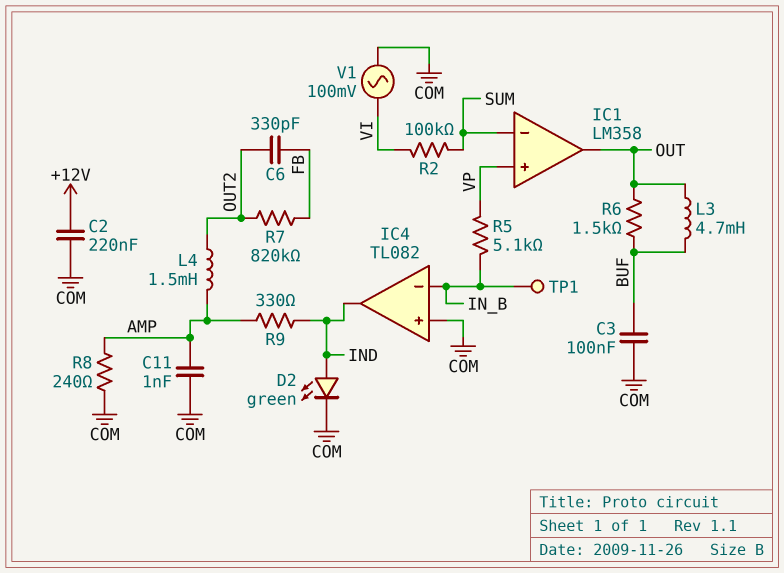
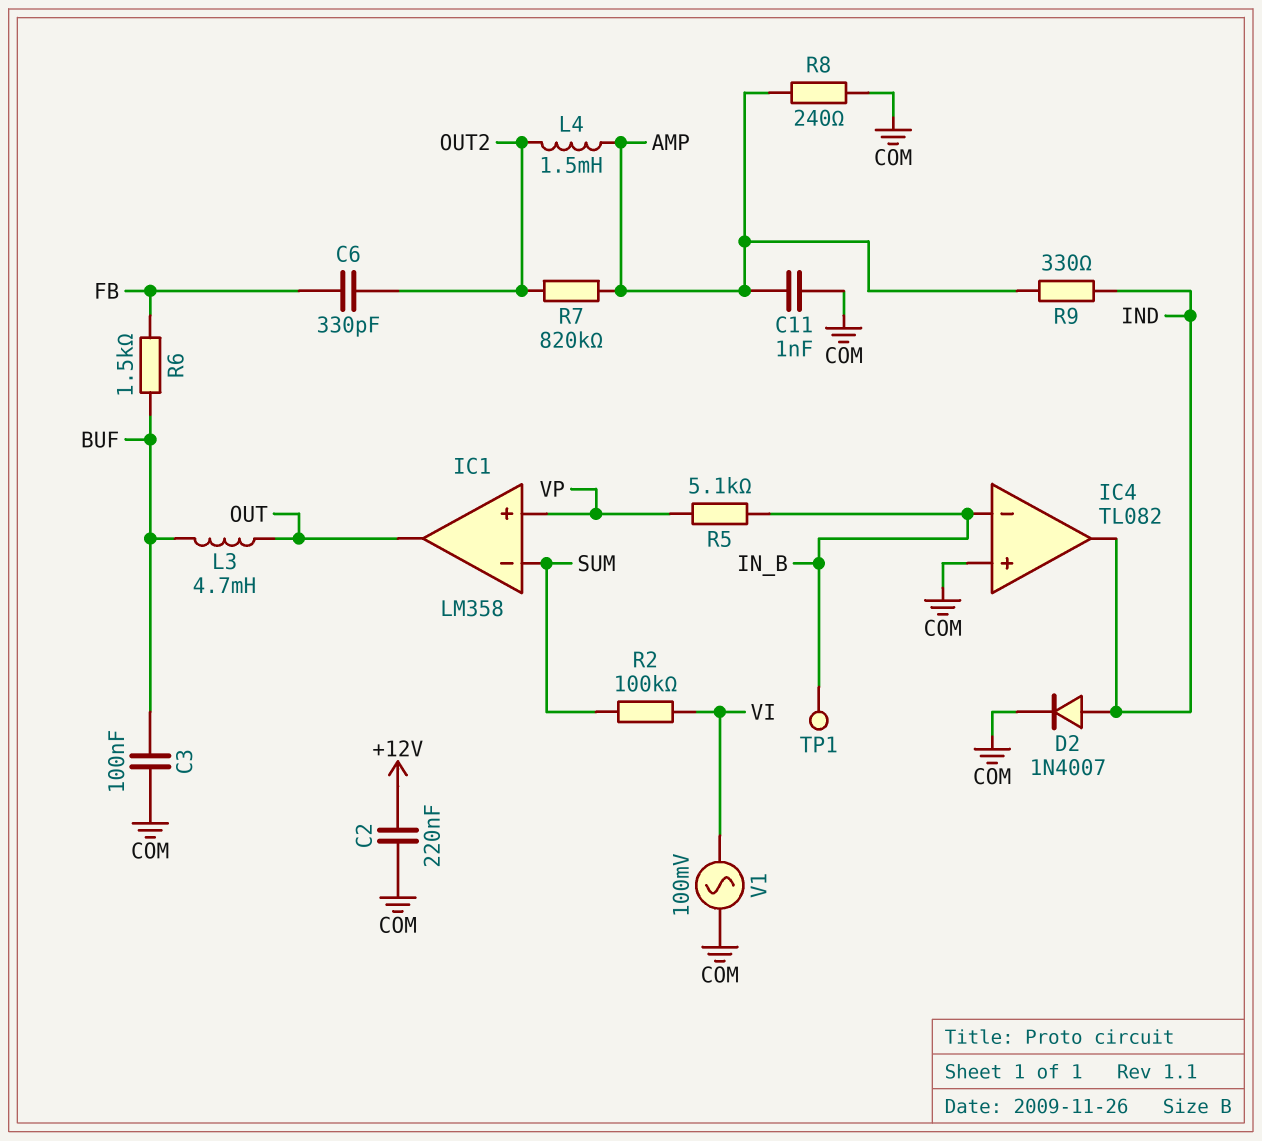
D2: LED green (A IND, K COM) -> diode 1N4007 (A IND, K COM)
R6: 1.5k (BUF, OUT) -> 1.5k (BUF, FB)
R7: 820k (FB, OUT2) -> 820k (AMP, OUT2)

